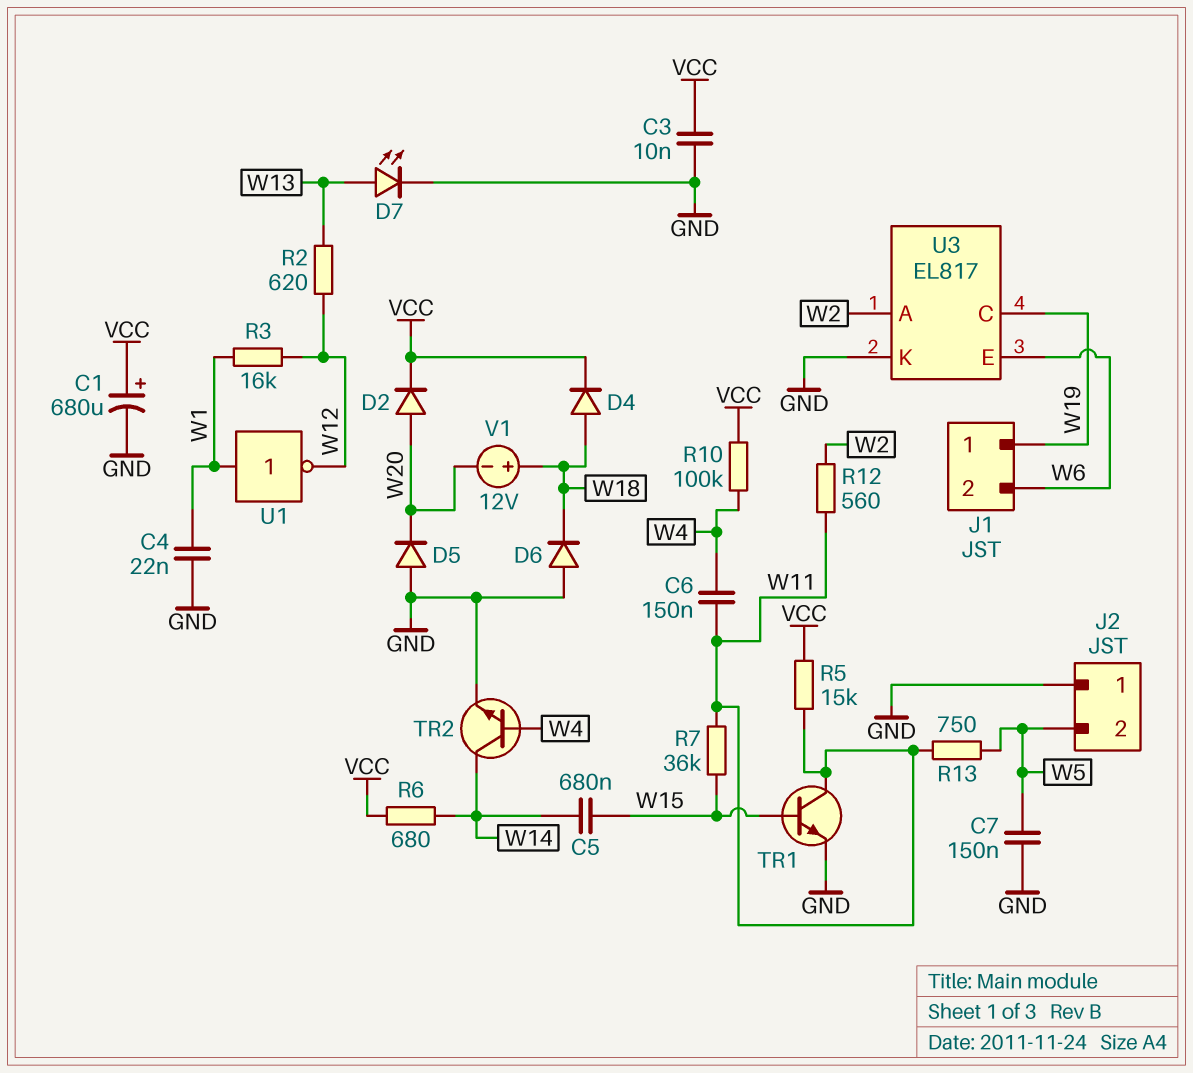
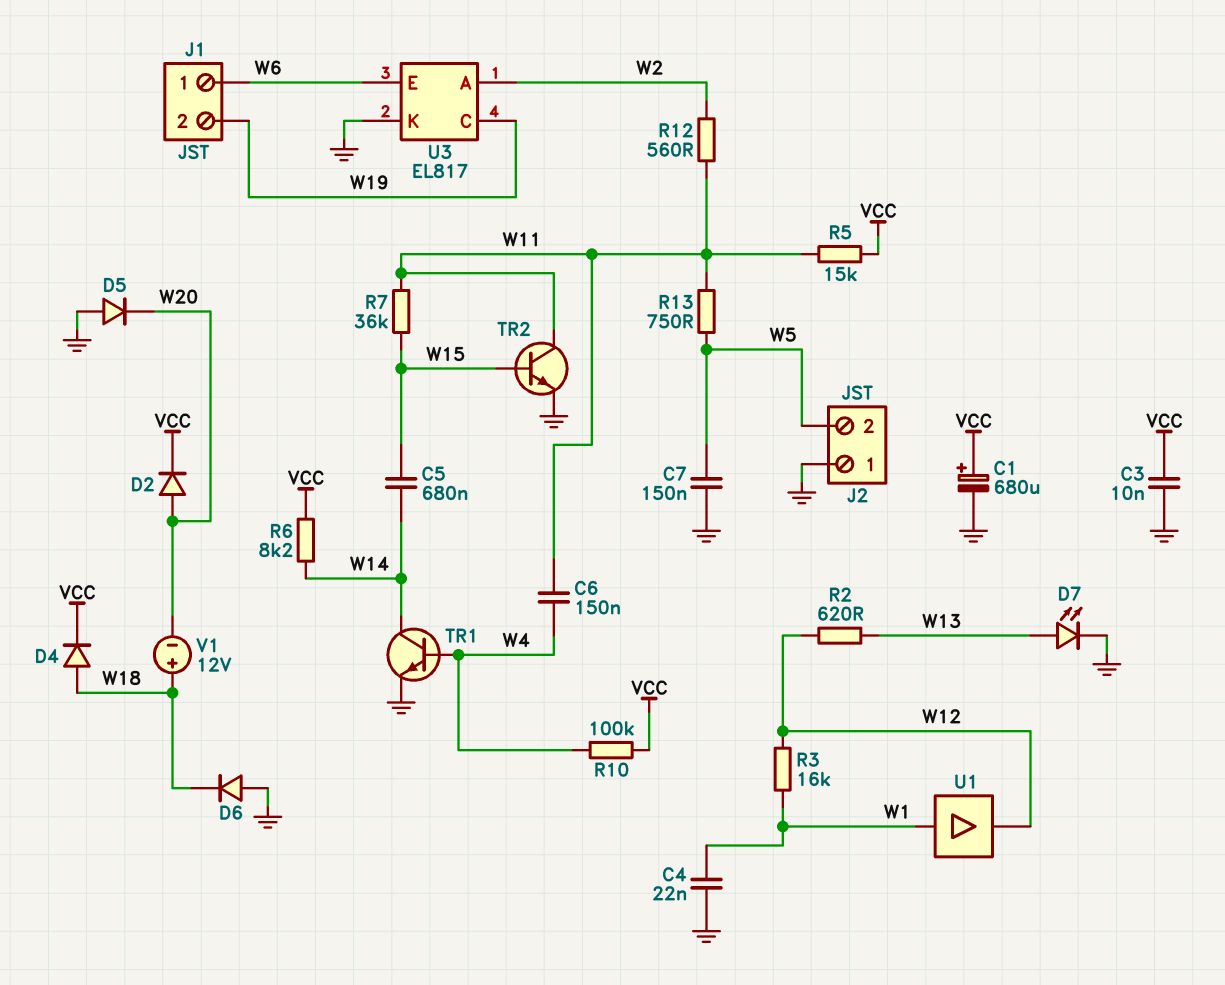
J1 pin 1: W19 -> W6
J1 pin 2: W6 -> W19
R6: 680 (VCC, W14) -> 8.2k (VCC, W14)
TR1: NPN (B W15, C W11, E GND) -> NPN (B W4, C W14, E GND)
TR2: NPN (B W4, C W14, E GND) -> NPN (B W15, C W11, E GND)
U1: NOT (in W1, out W12) -> buffer (in W1, out W12)

